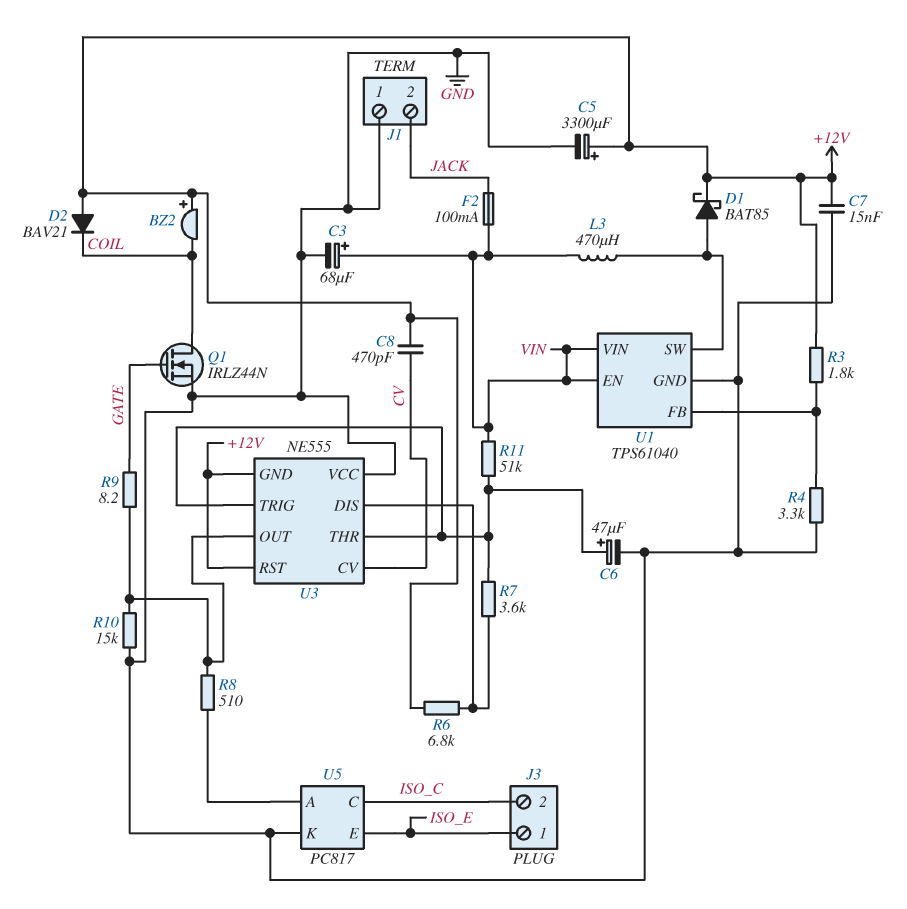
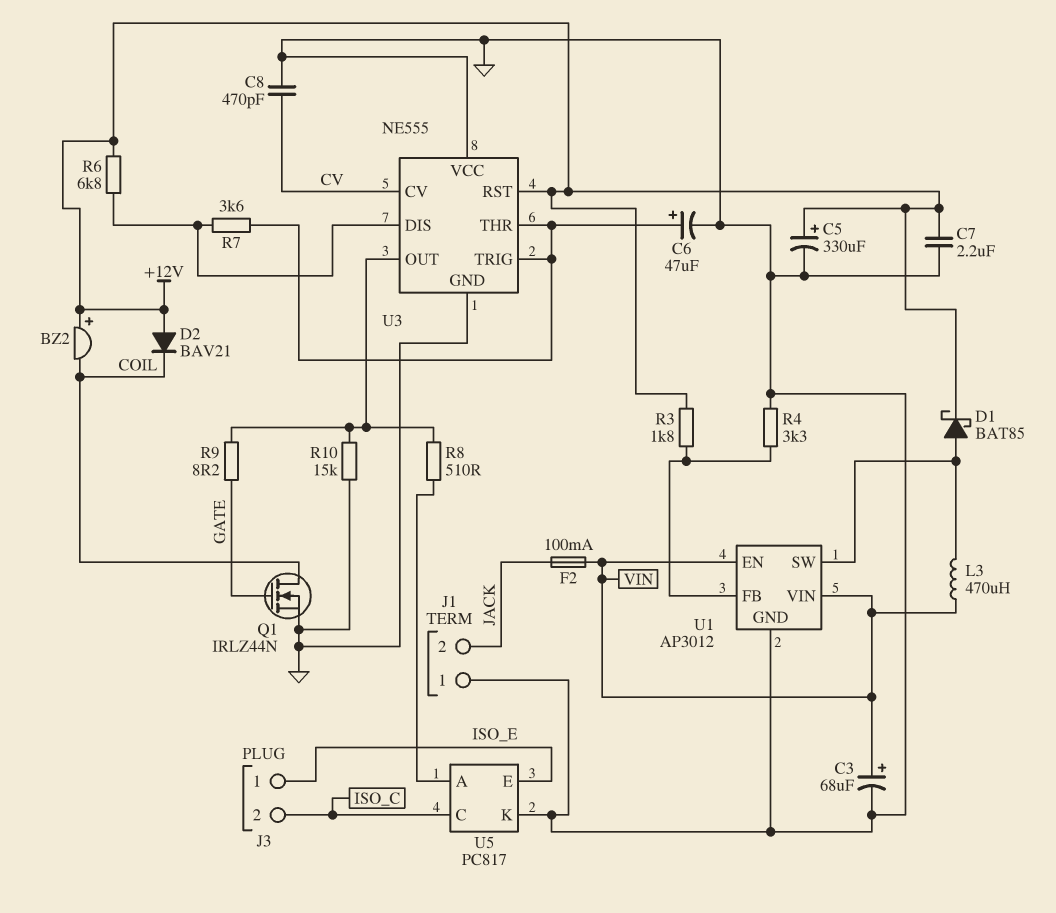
C5: 3300uF (plus +12V, minus GND) -> 330uF (plus +12V, minus GND)
C7: 15nF (+12V, GND) -> 2.2uF (+12V, GND)
C8: 470pF (+12V, CV) -> 470pF (CV, GND)
R11: 51k (U3/THR, VIN) -> none
U1: TPS61040 -> AP3012
U3 pin GND: +12V -> GND

